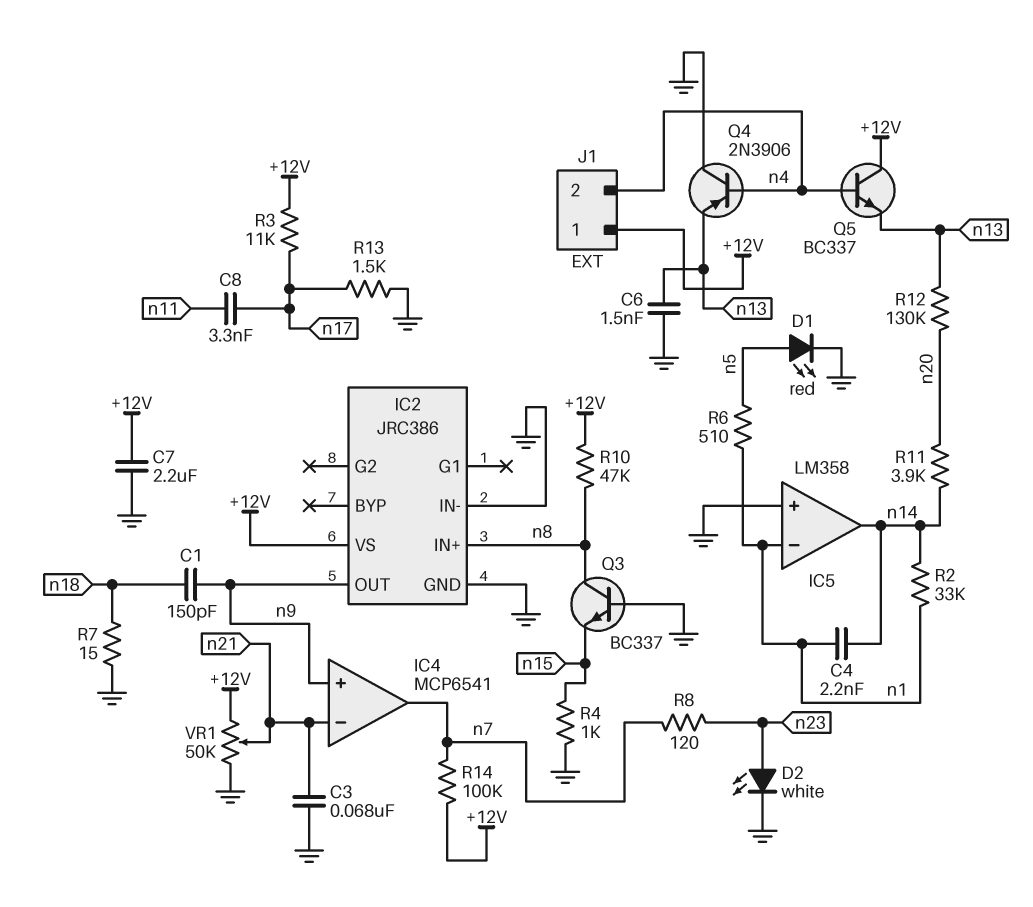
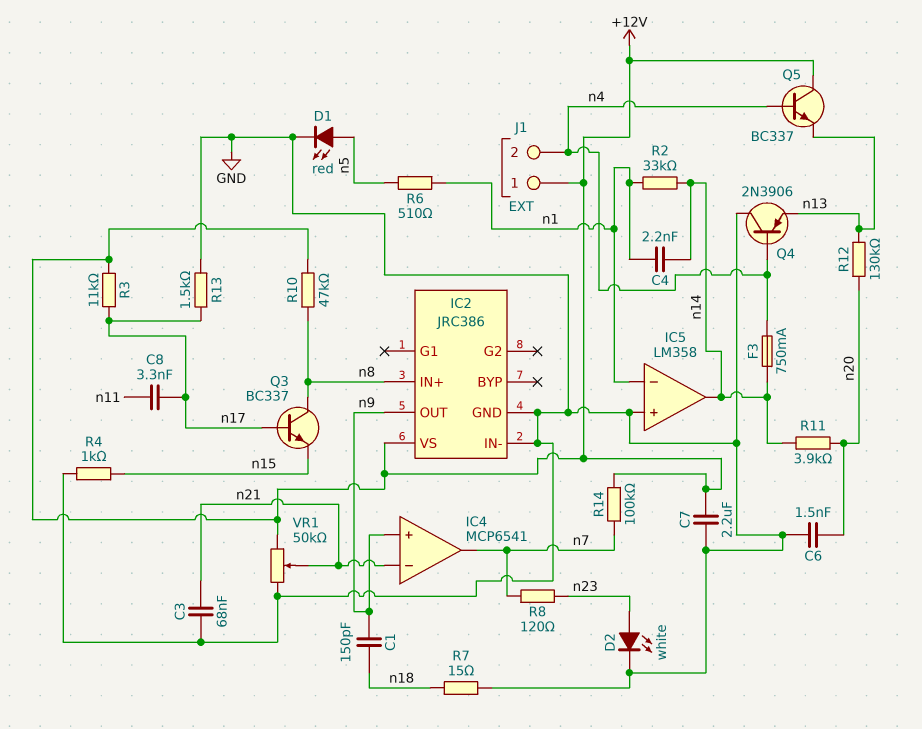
C6: 1.5nF (GND, n13) -> 1.5nF (GND, n20)
F3: none -> 750mA (n4, n14)
Q3: NPN BC337 (B GND, C n8, E n15) -> NPN BC337 (B n17, C n8, E n15)

